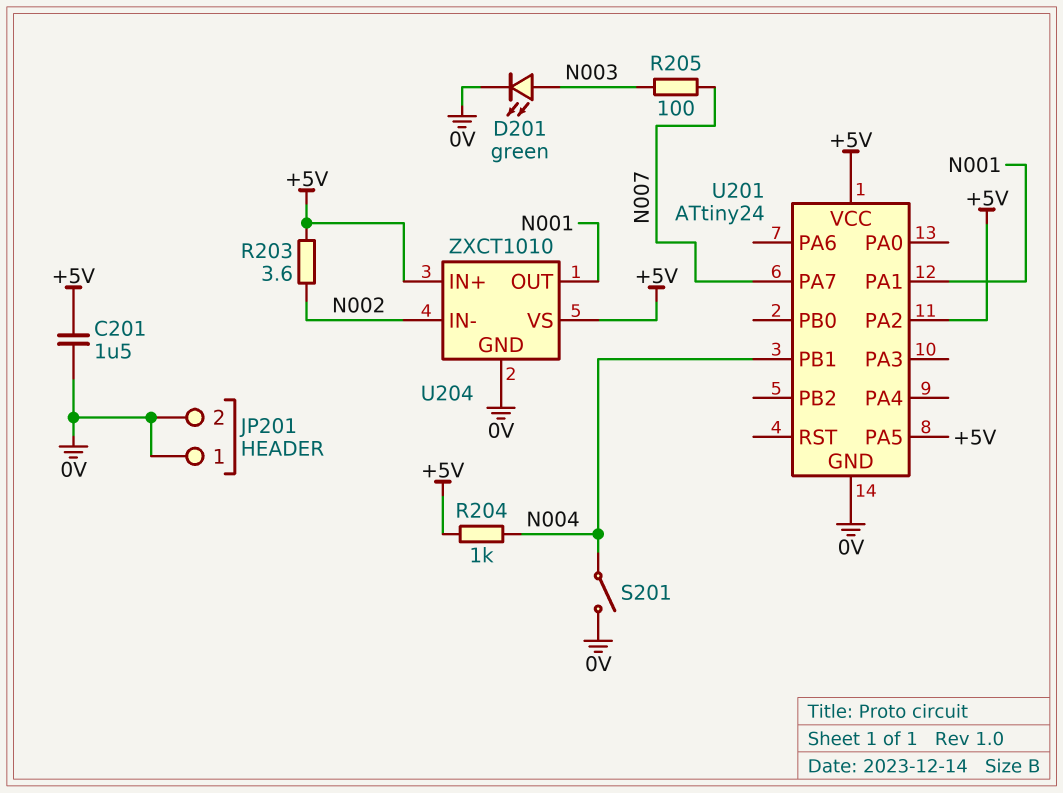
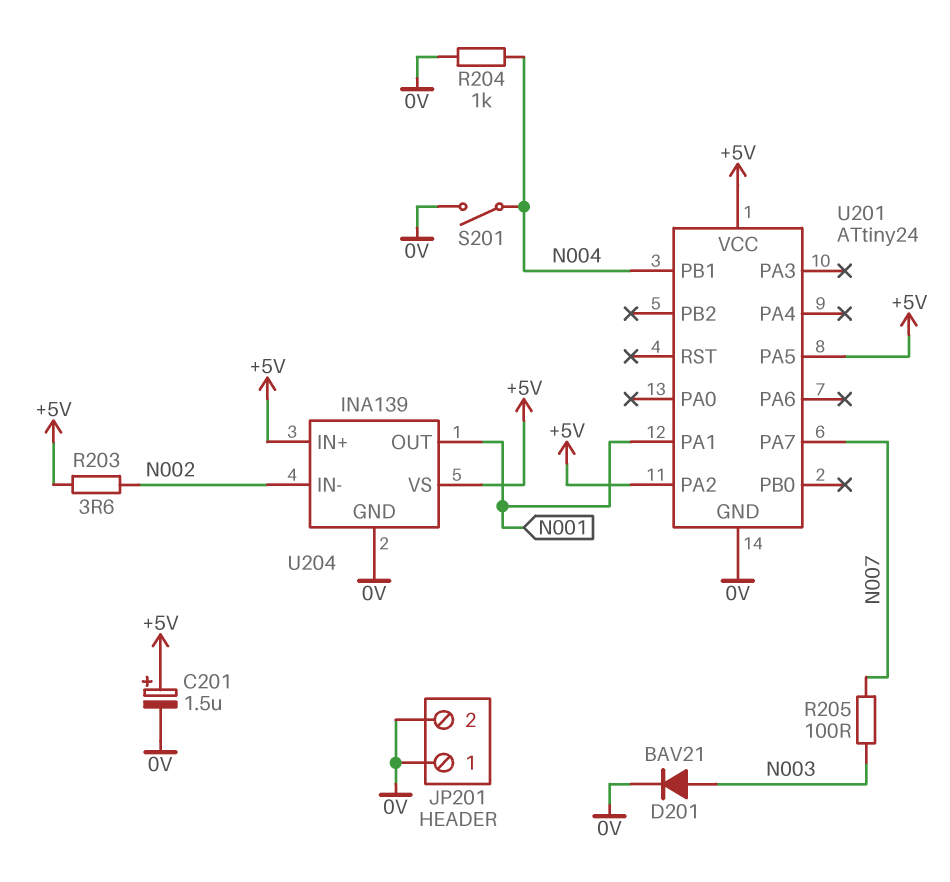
C201: 1.5uF (+5V, 0V) -> 1.5uF (plus +5V, minus 0V)
D201: LED green (A N003, K 0V) -> diode BAV21 (A N003, K 0V)
R204: 1k (+5V, N004) -> 1k (0V, N004)
U204: ZXCT1010 -> INA139

